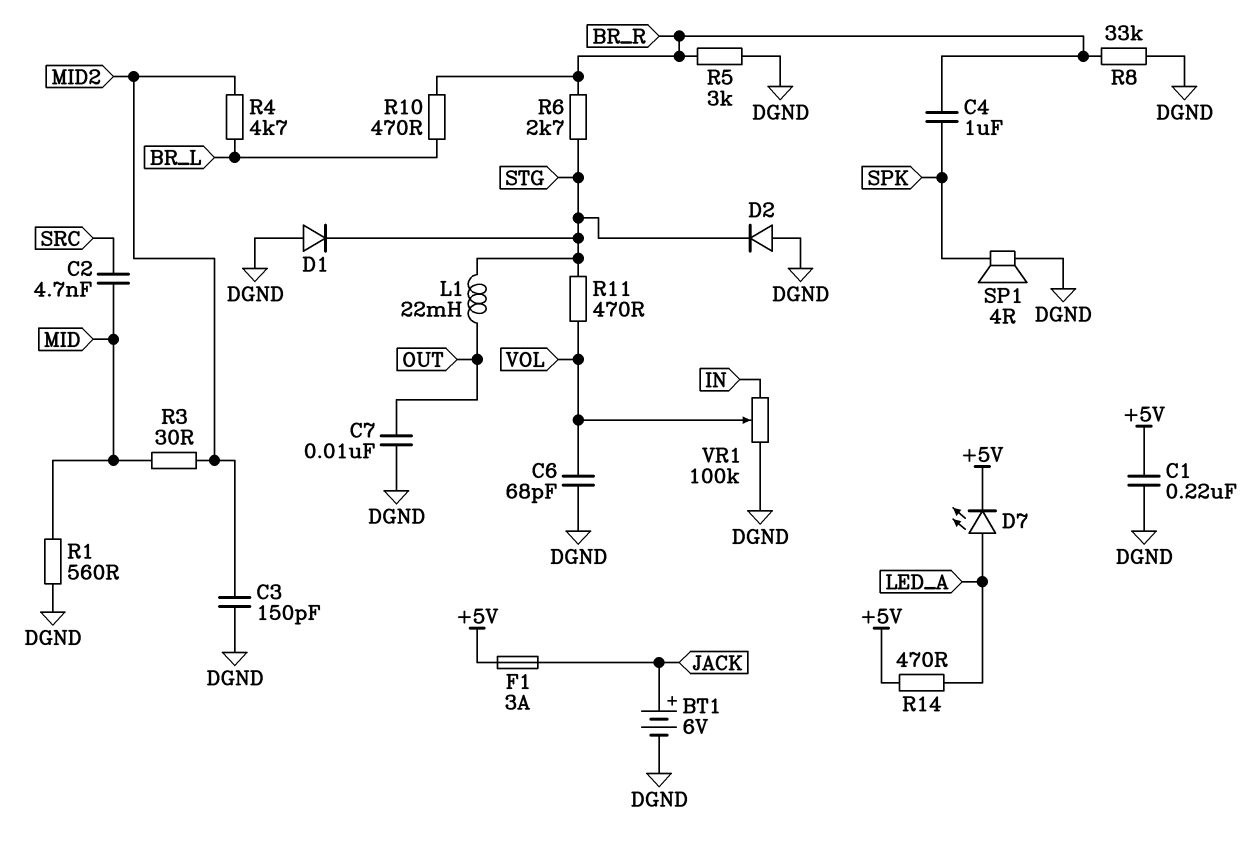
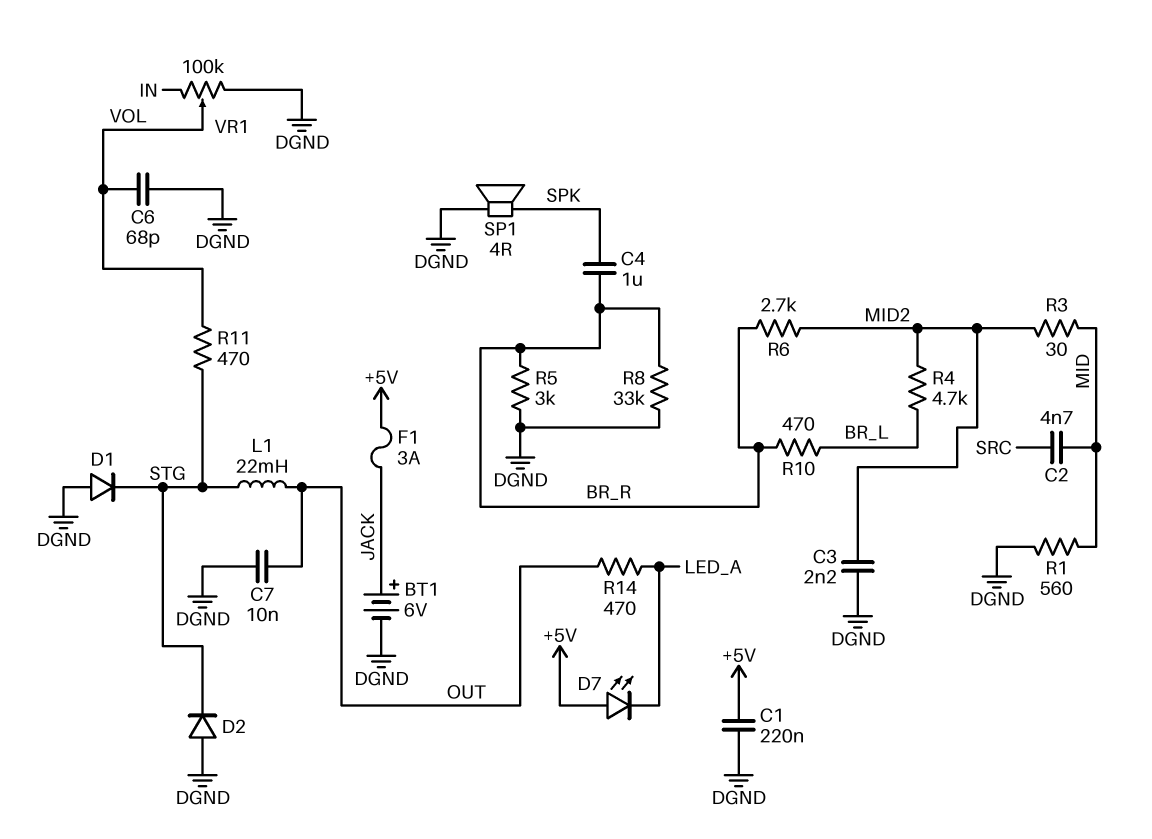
C3: 150pF (DGND, MID2) -> 2.2nF (DGND, MID2)
D7: LED (A LED_A, K +5V) -> LED (A +5V, K LED_A)
R6: 2.7k (BR_R, STG) -> 2.7k (BR_R, MID2)
R14: 470 (+5V, LED_A) -> 470 (LED_A, OUT)

